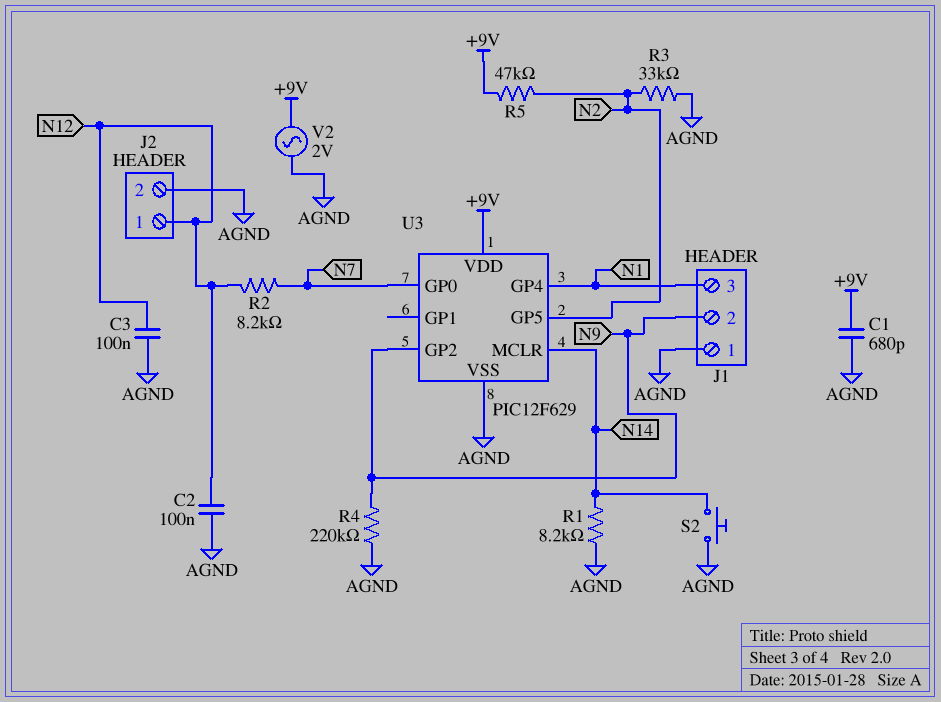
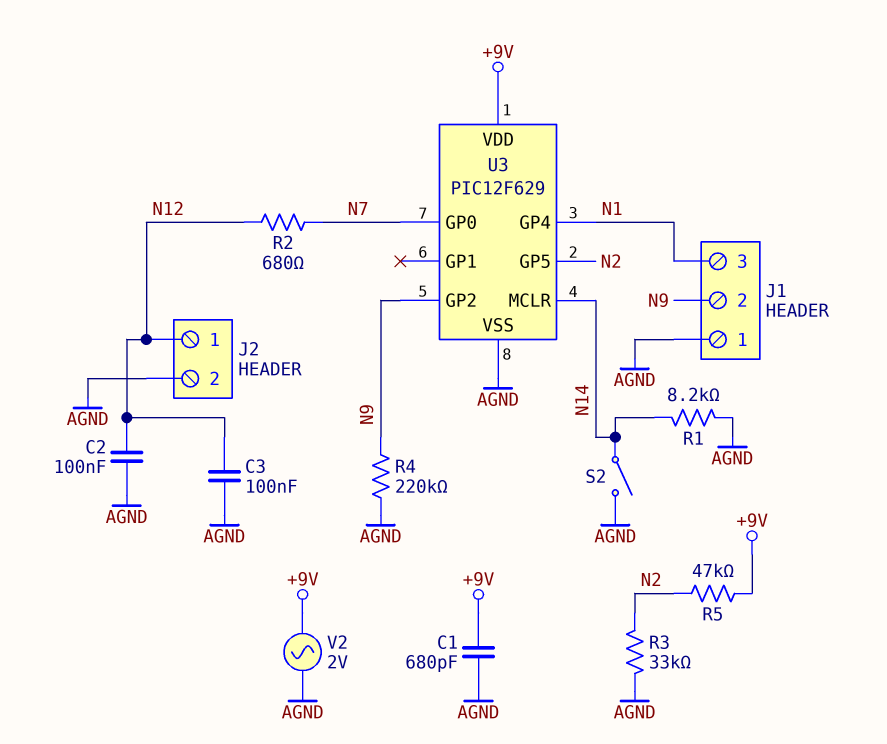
R2: 8.2k (N7, N12) -> 680 (N7, N12)
S2: button (AGND, N14) -> switch (AGND, N14)

